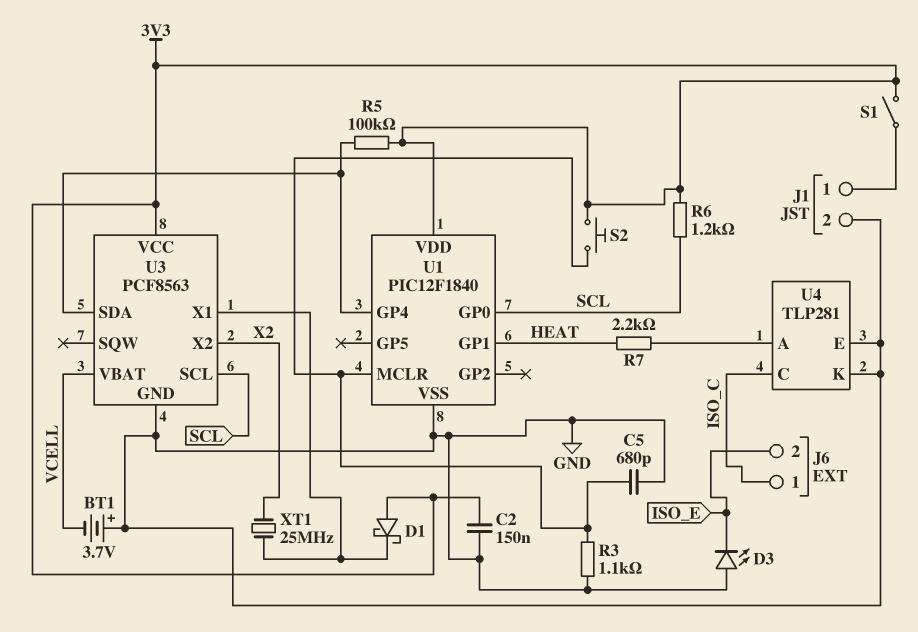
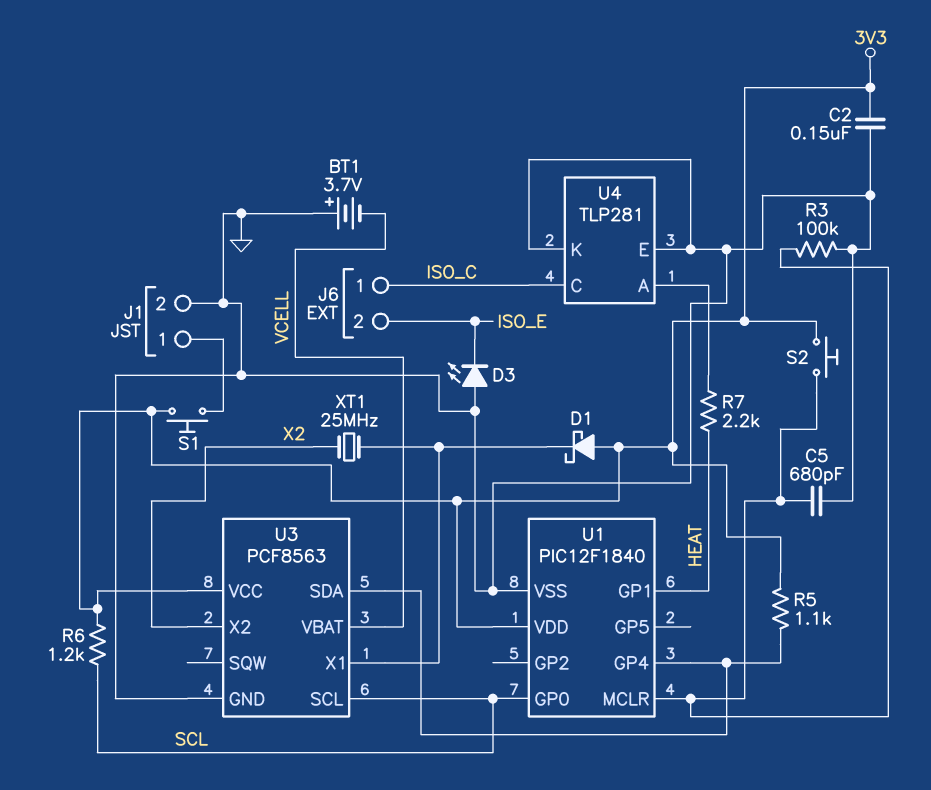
R3: 1.1k (GND, U1/MCLR) -> 100k (GND, U1/MCLR)
R5: 100k (3V3, U1/GP4) -> 1.1k (3V3, U1/GP4)
S1: switch (3V3, J1/1) -> button (3V3, J1/1)

